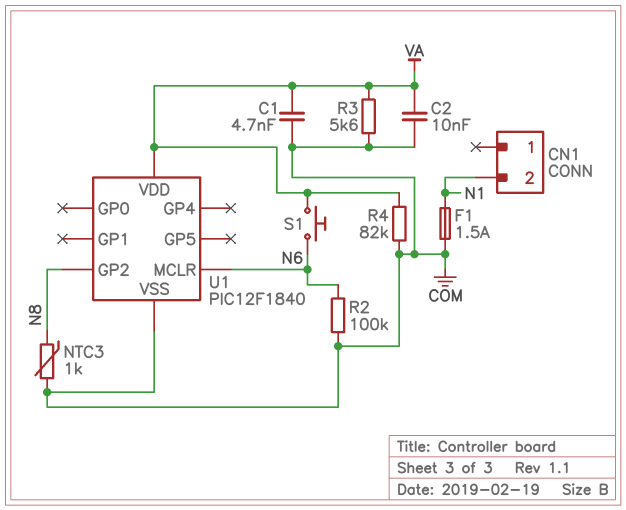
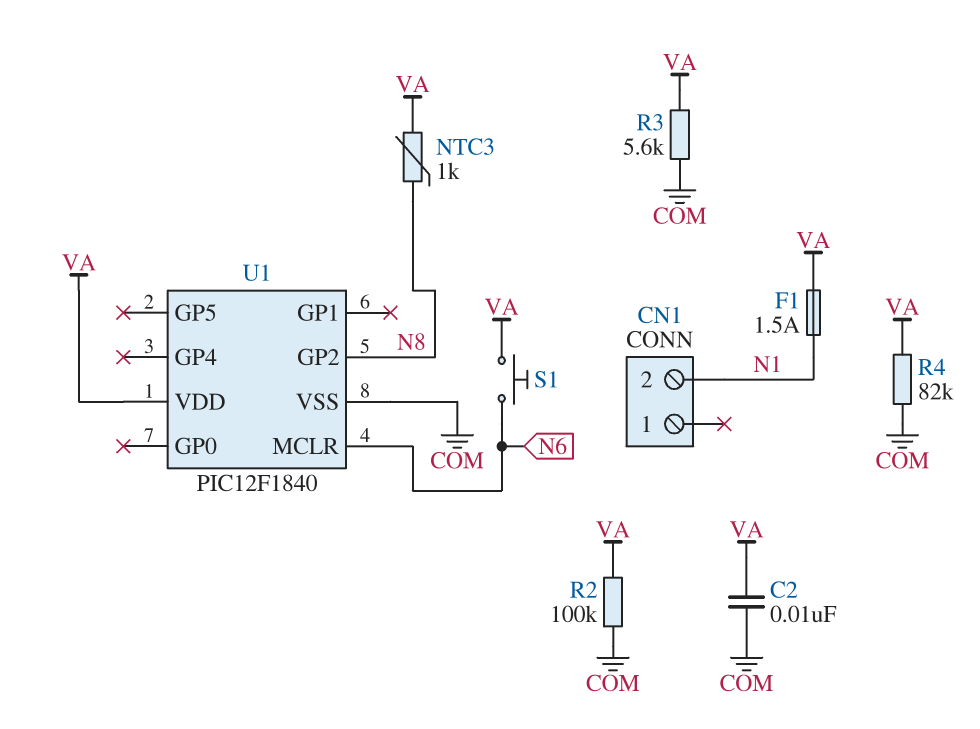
C1: 4.7nF (COM, VA) -> none
F1: 1.5A (COM, N1) -> 1.5A (N1, VA)
NTC3: 1k (COM, N8) -> 1k (N8, VA)
R2: 100k (COM, N6) -> 100k (COM, VA)

